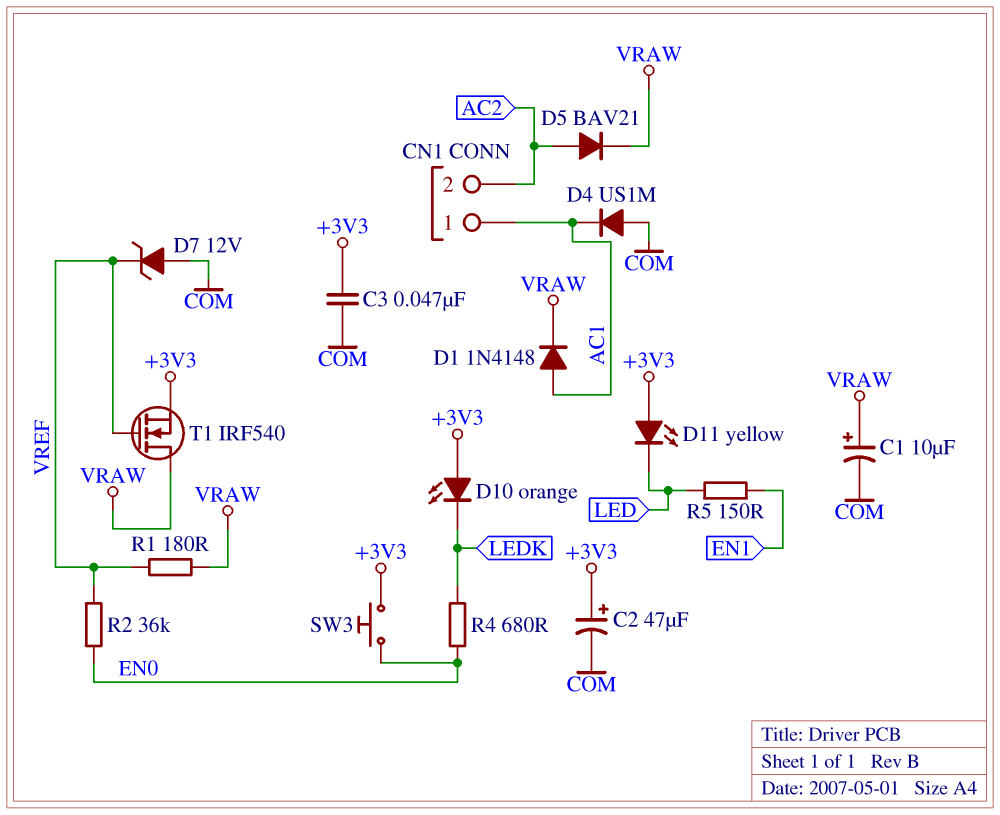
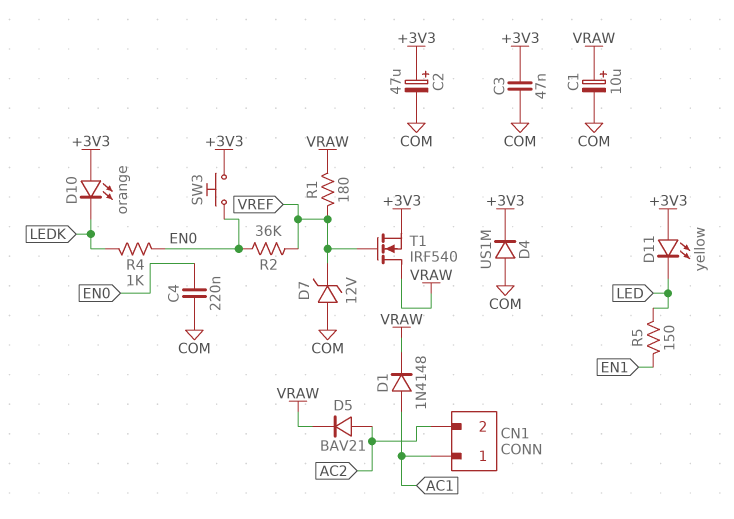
C4: none -> 220nF (COM, EN0)
D4: diode US1M (A COM, K AC1) -> diode US1M (A COM, K +3V3)
R4: 680 (EN0, LEDK) -> 1k (EN0, LEDK)

